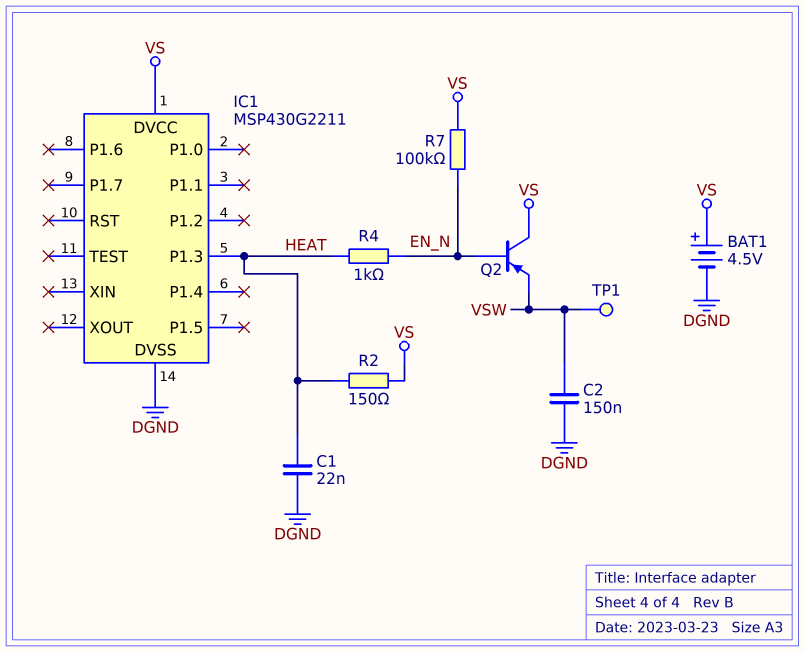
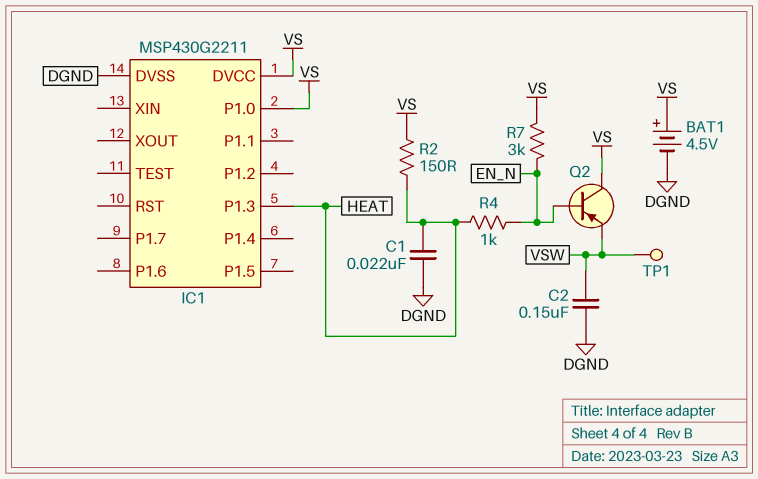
IC1 pin P1.0: none -> VS
R7: 100k (EN_N, VS) -> 3k (EN_N, VS)

